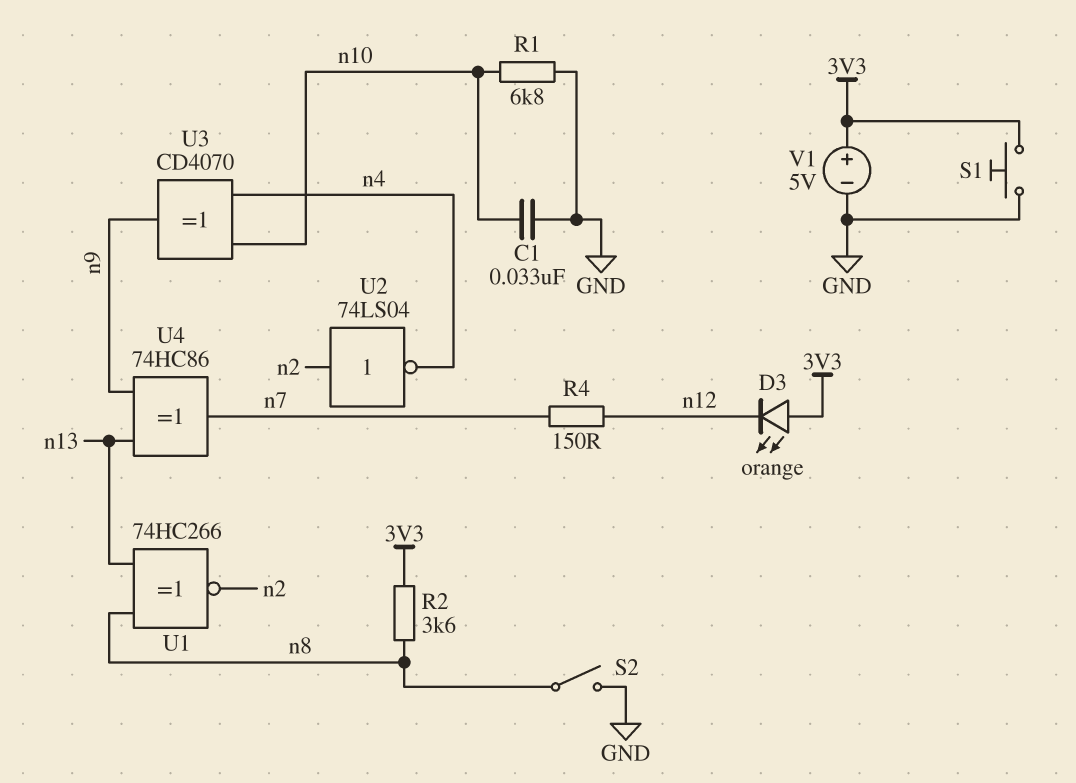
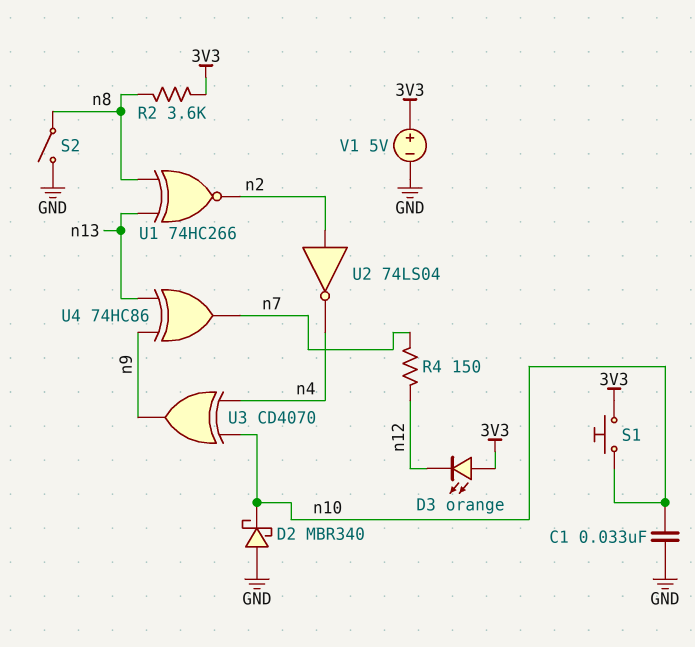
D2: none -> schottky MBR340 (A GND, K n10)
R1: 6.8k (GND, n10) -> none
S1: button (3V3, GND) -> button (3V3, n10)

